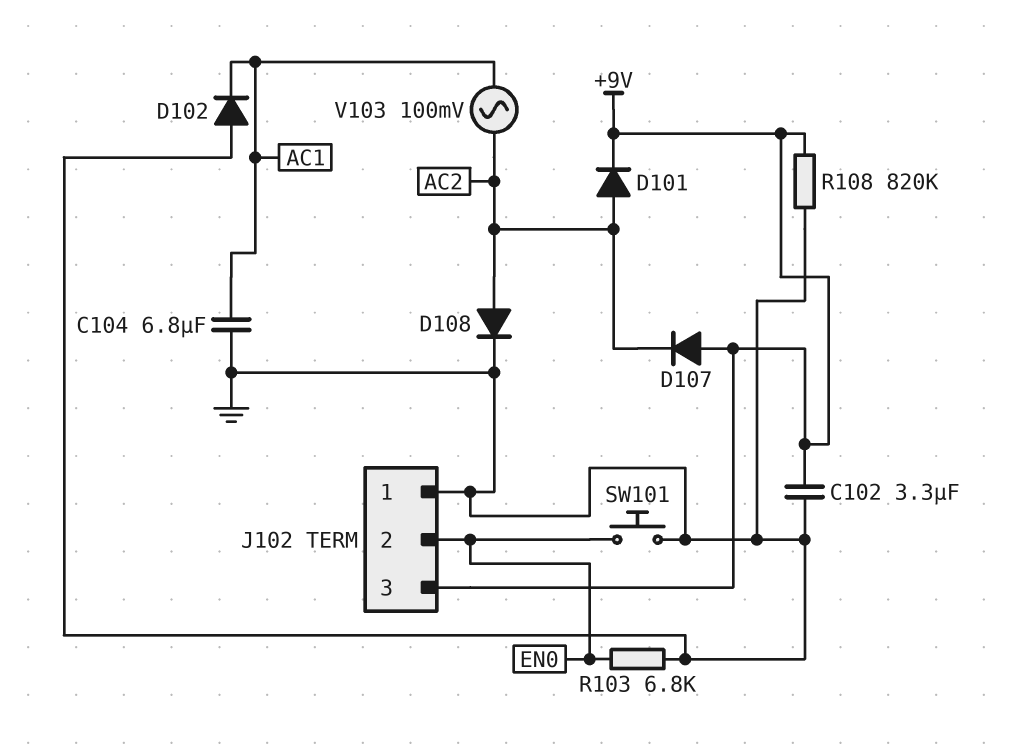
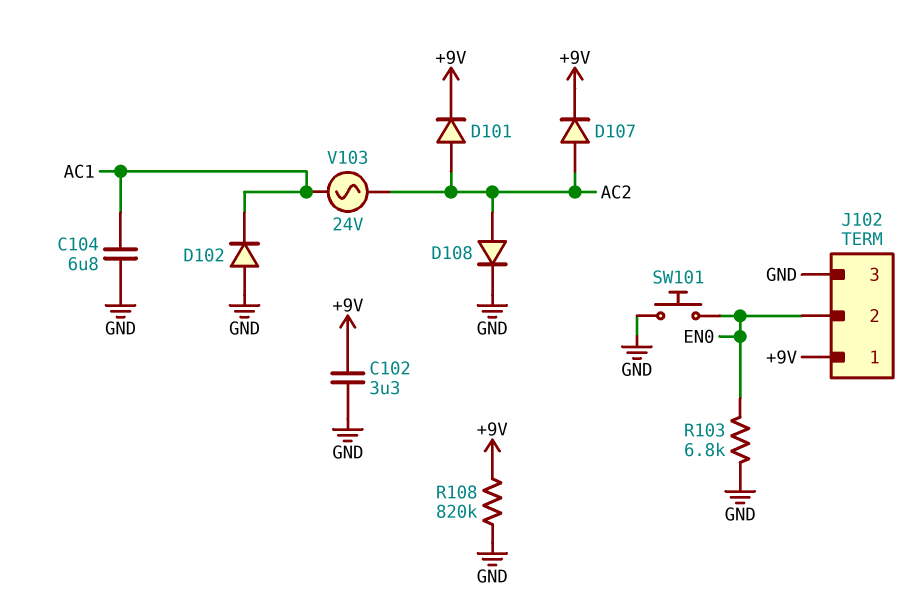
D107: diode (A +9V, K AC2) -> diode (A AC2, K +9V)
J102 pin 1: GND -> +9V
J102 pin 3: +9V -> GND
V103: AC 100mV (AC1, AC2) -> AC 24V (AC1, AC2)

